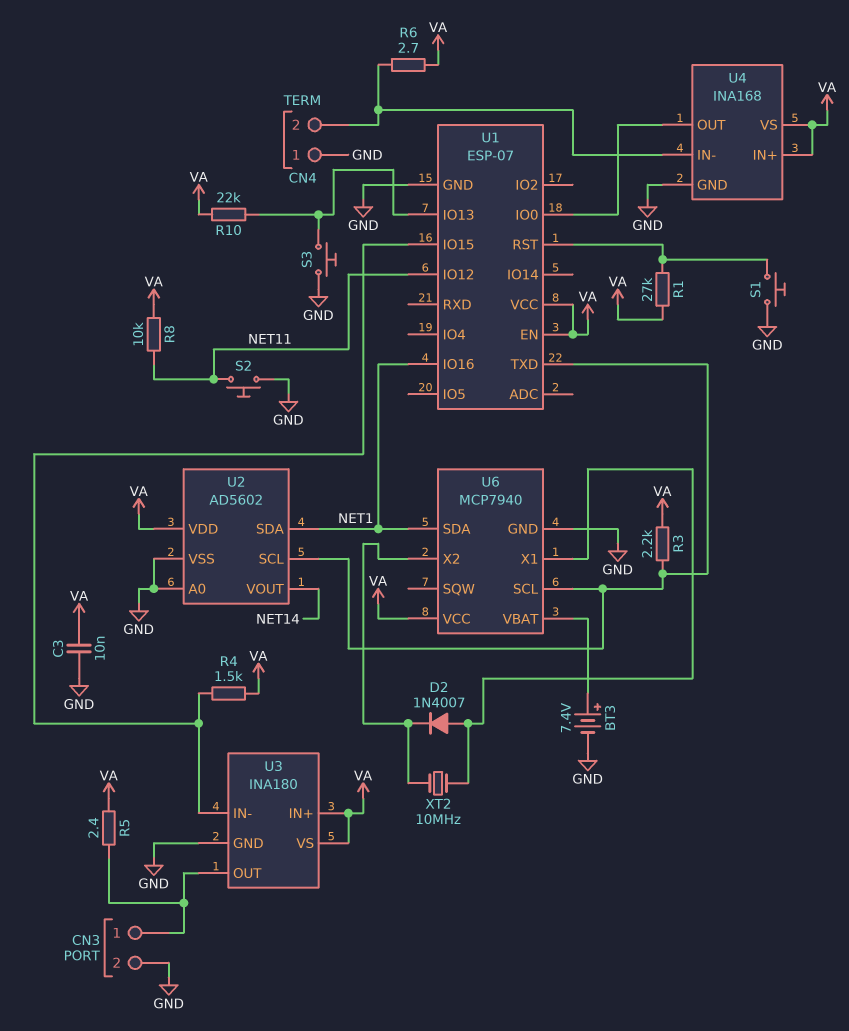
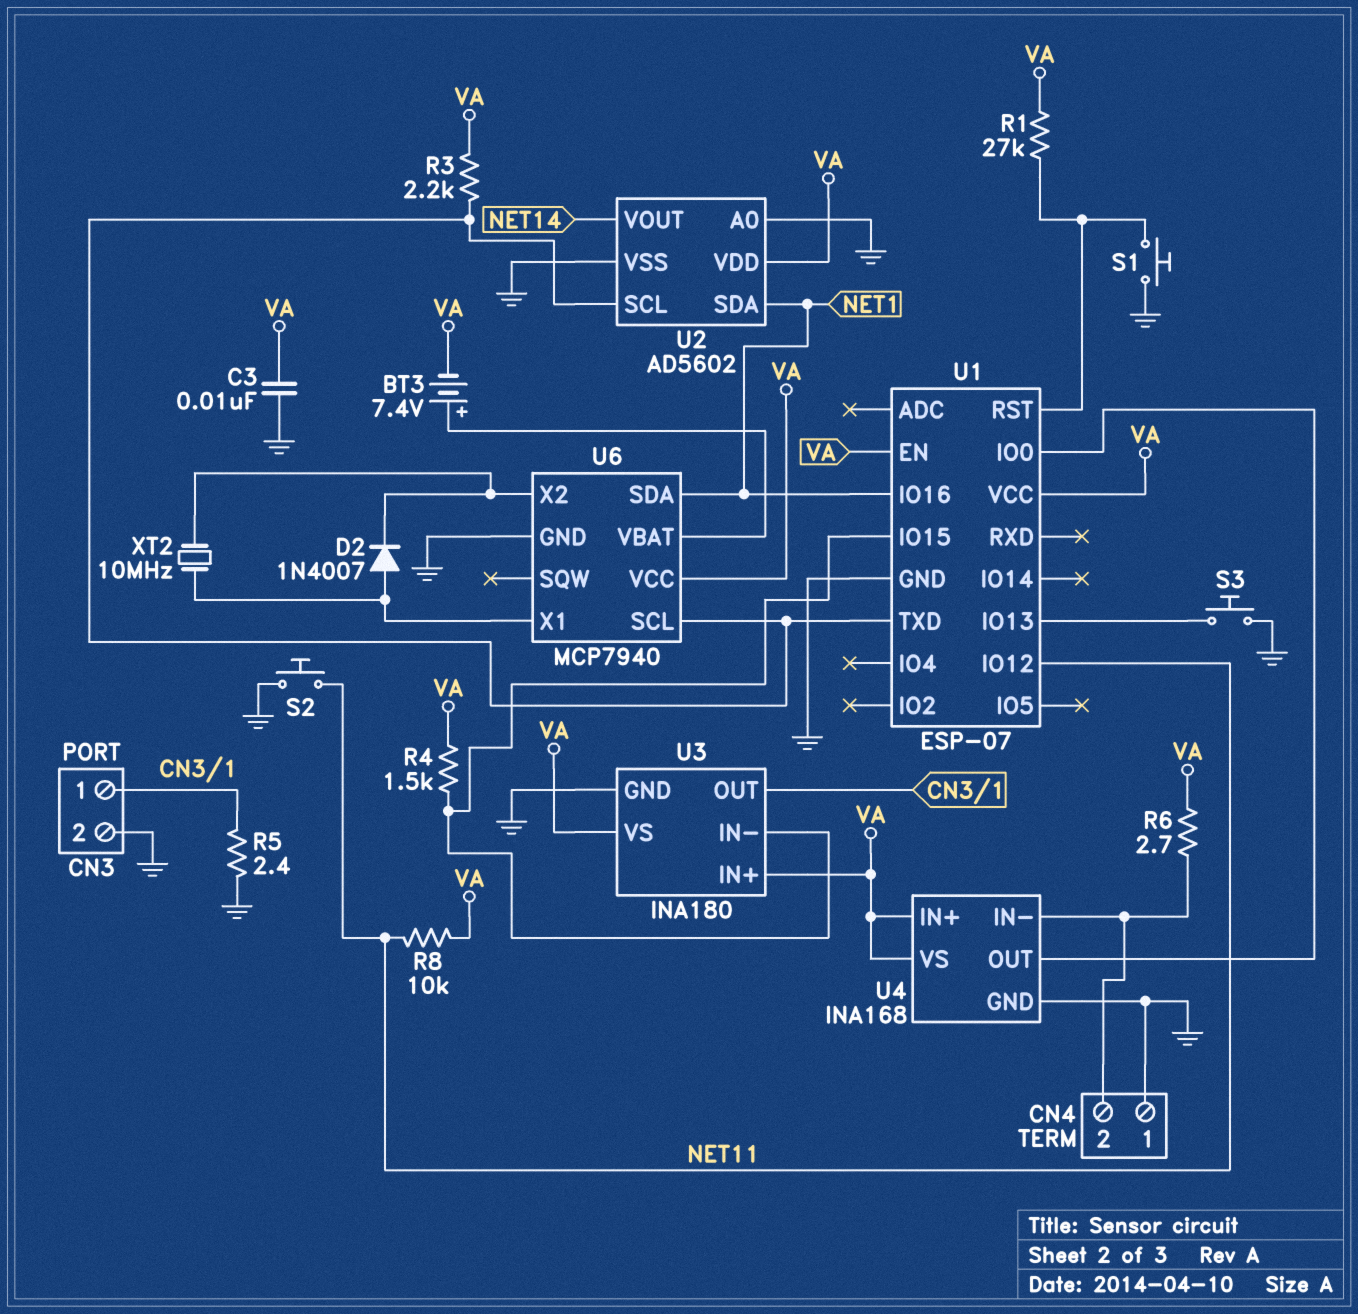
BT3: 7.4V (plus U6/VBAT, minus GND) -> 7.4V (plus U6/VBAT, minus VA)
R5: 2.4 (CN3/1, VA) -> 2.4 (CN3/1, GND)
R10: 22k (U1/IO13, VA) -> none

